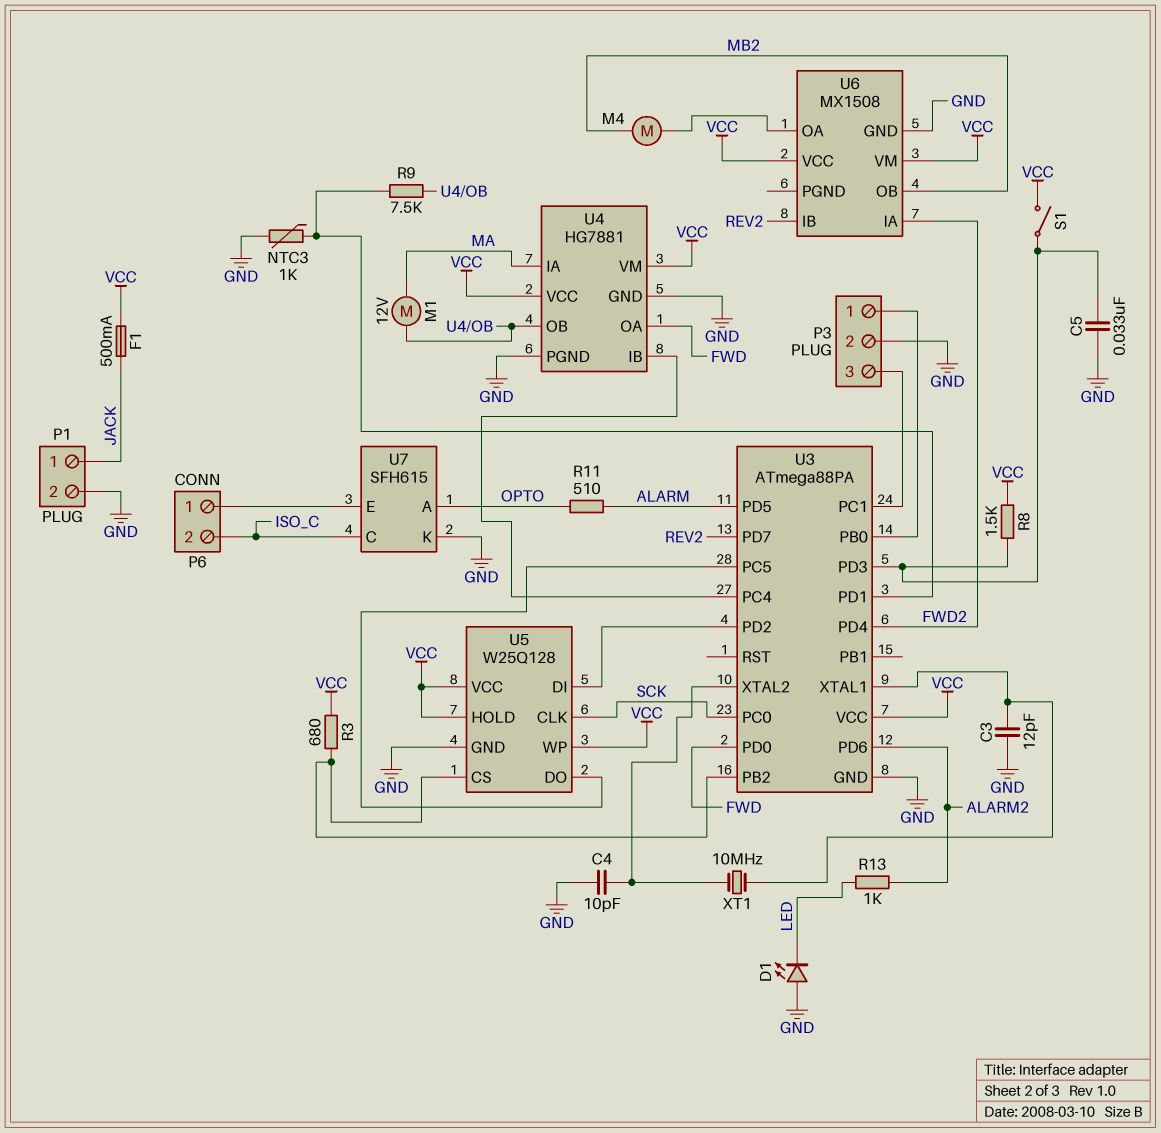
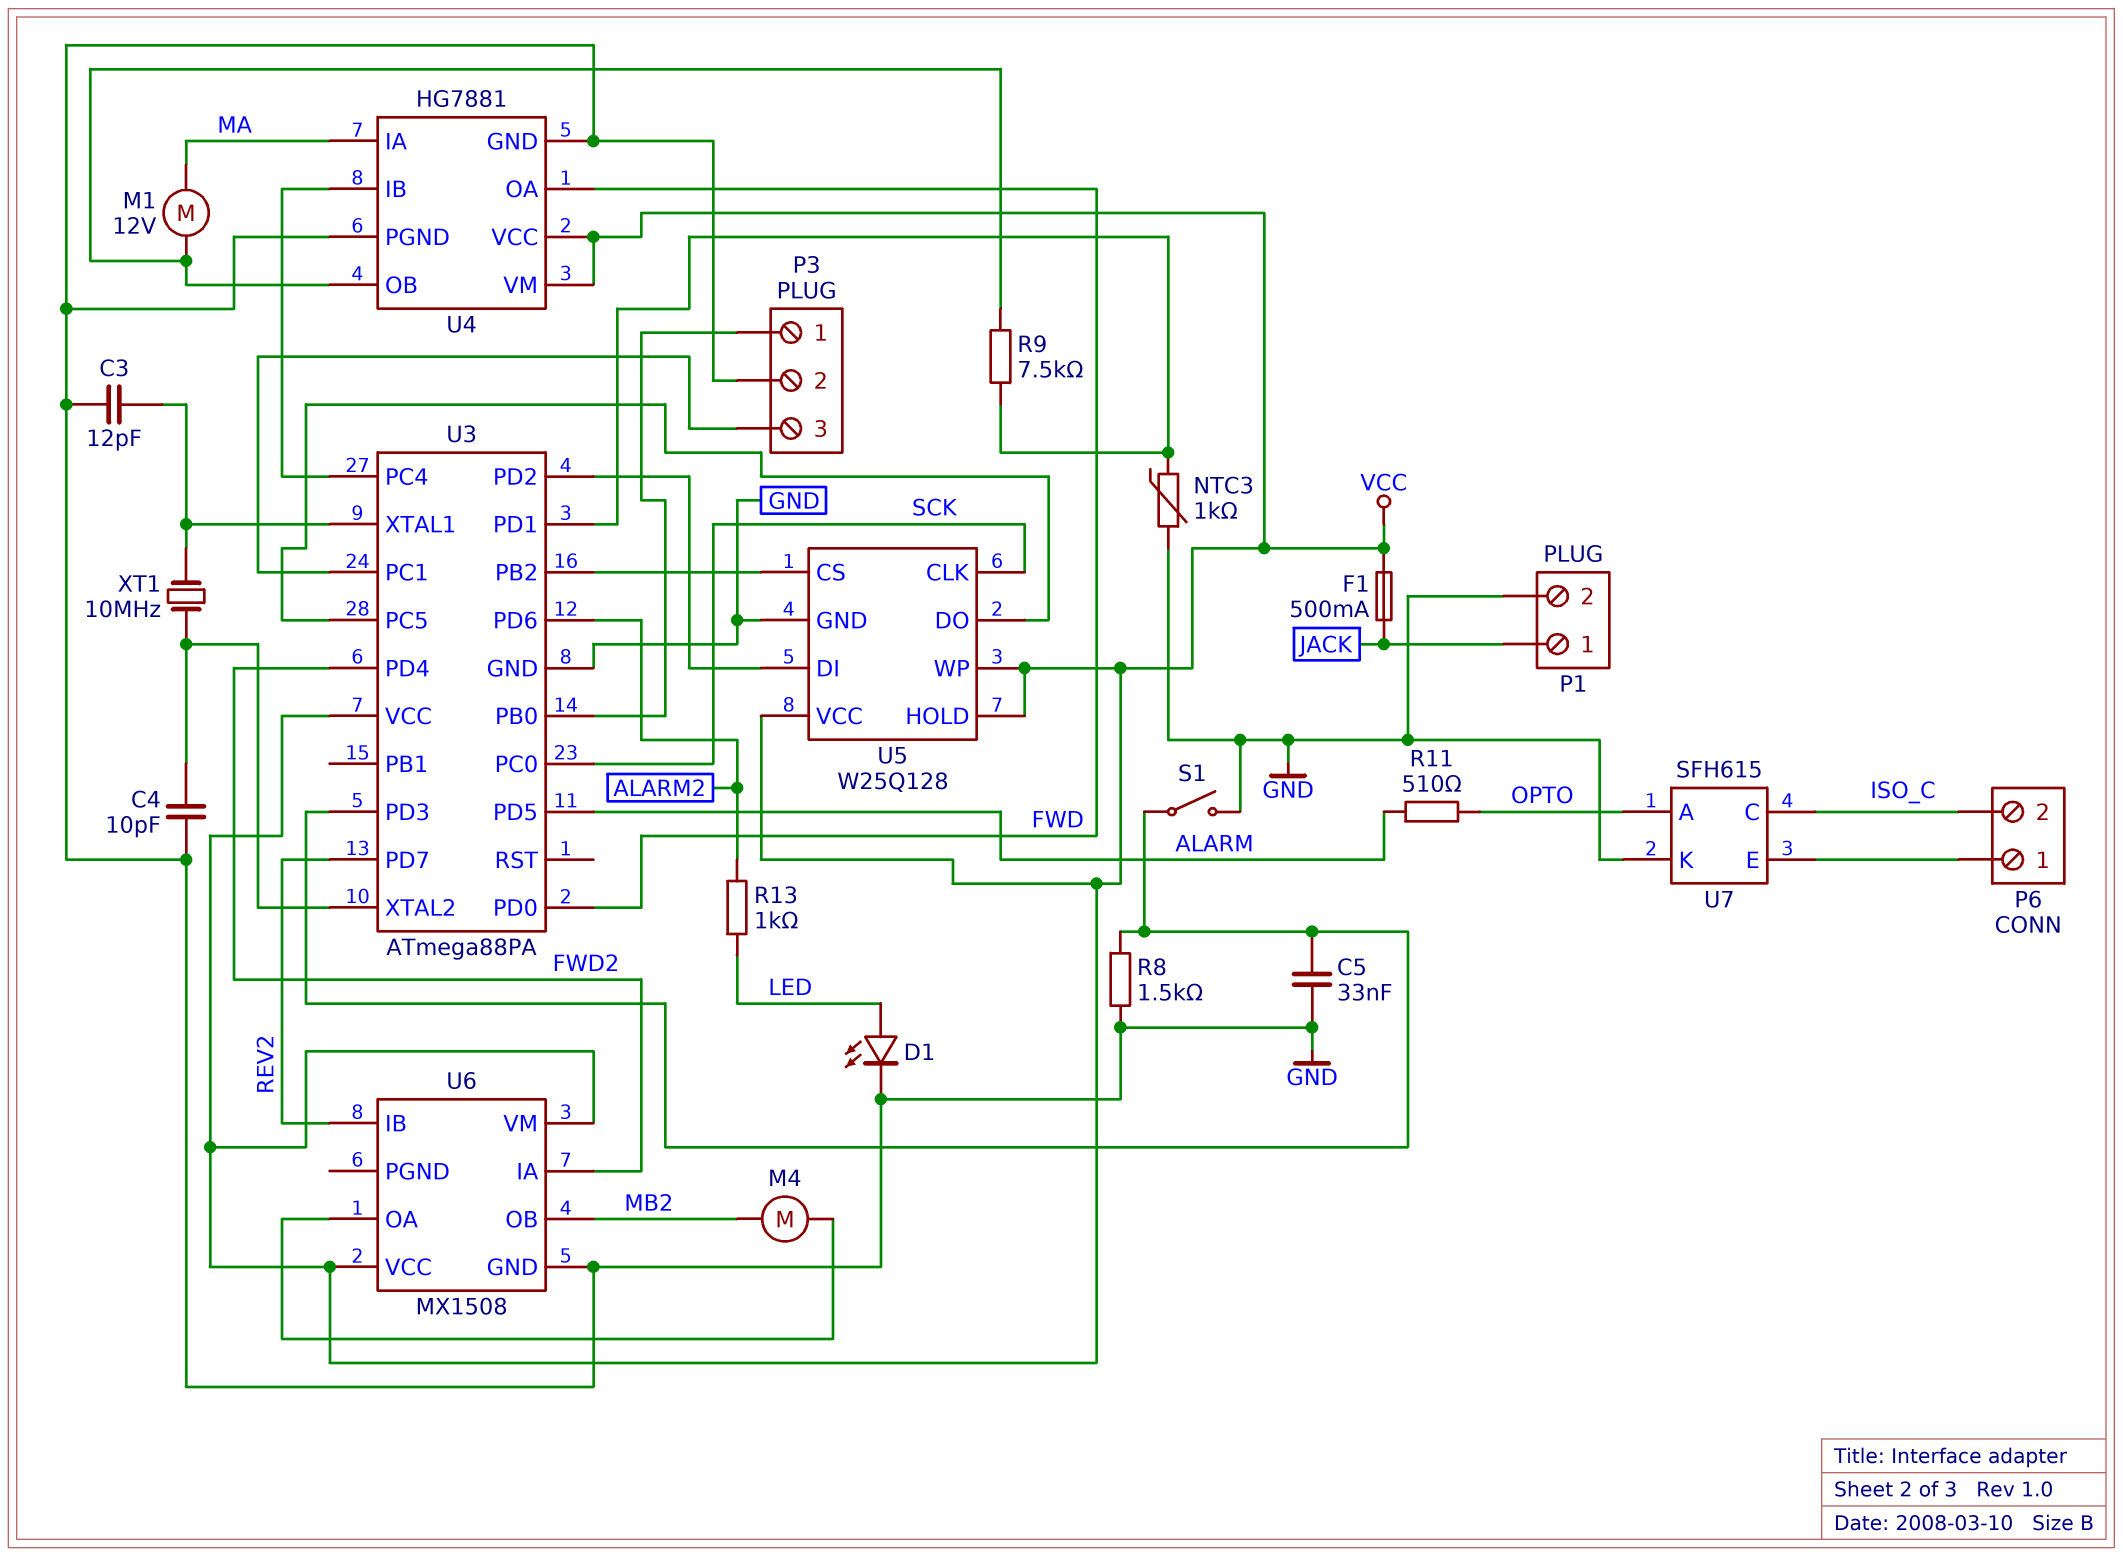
D1: LED (A GND, K LED) -> LED (A LED, K GND)
R3: 680 (U3/PB2, VCC) -> none
R8: 1.5k (U3/PD3, VCC) -> 1.5k (GND, U3/PD3)
S1: switch (U3/PD3, VCC) -> switch (GND, U3/PD3)

